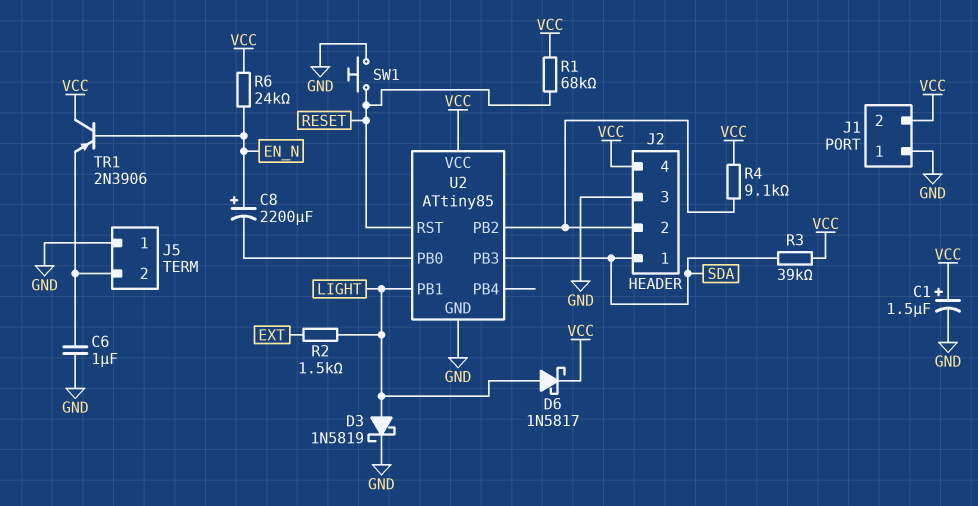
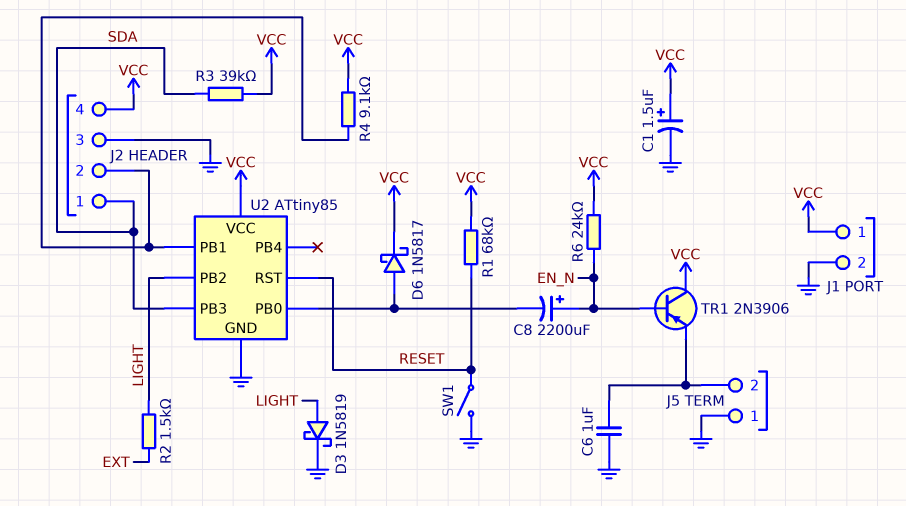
D6: schottky 1N5817 (A LIGHT, K VCC) -> schottky 1N5817 (A U2/PB0, K VCC)
J1 pin 1: GND -> VCC
J1 pin 2: VCC -> GND
SW1: button (GND, RESET) -> switch (GND, RESET)
U2 pin PB1: LIGHT -> J2/2
U2 pin PB2: J2/2 -> LIGHT

